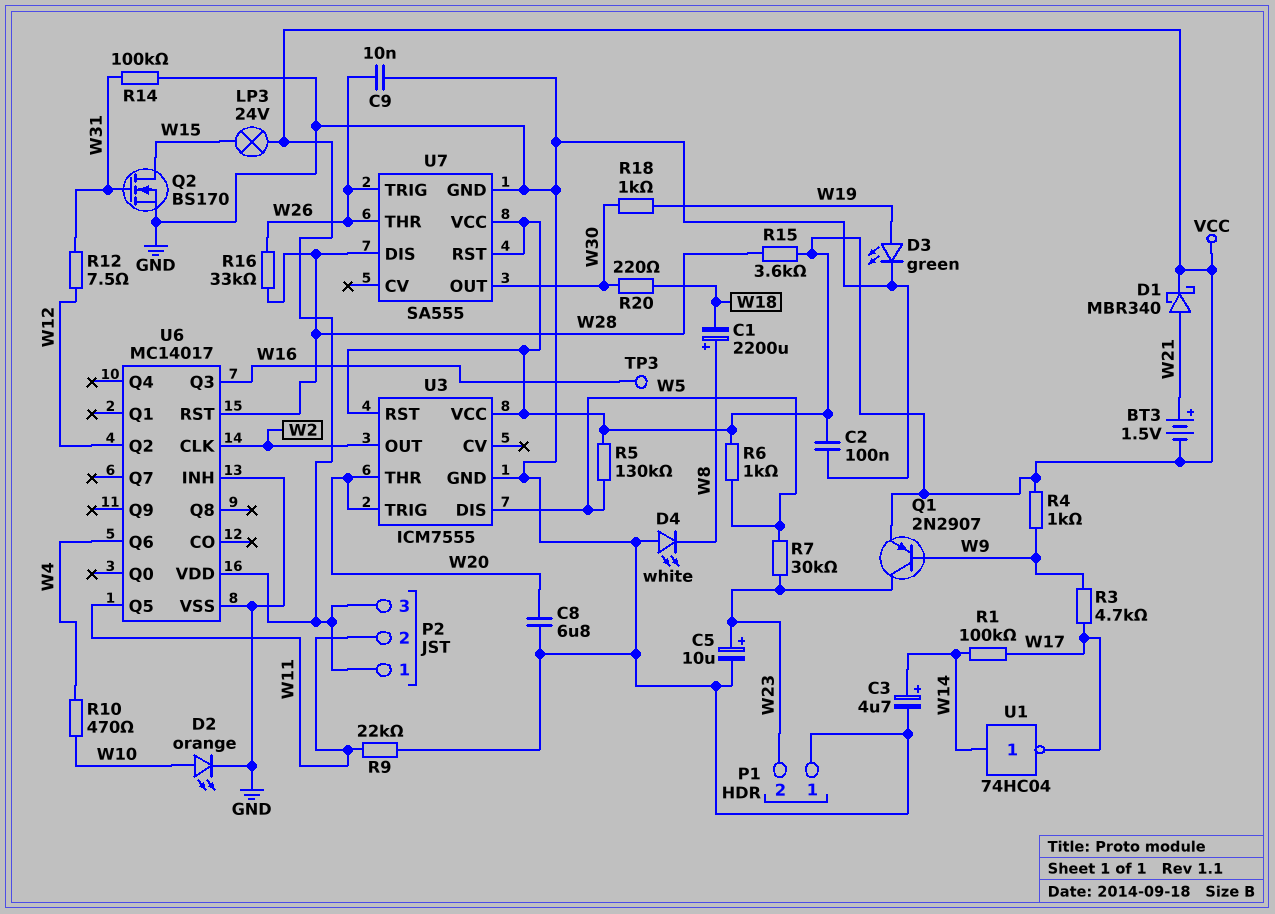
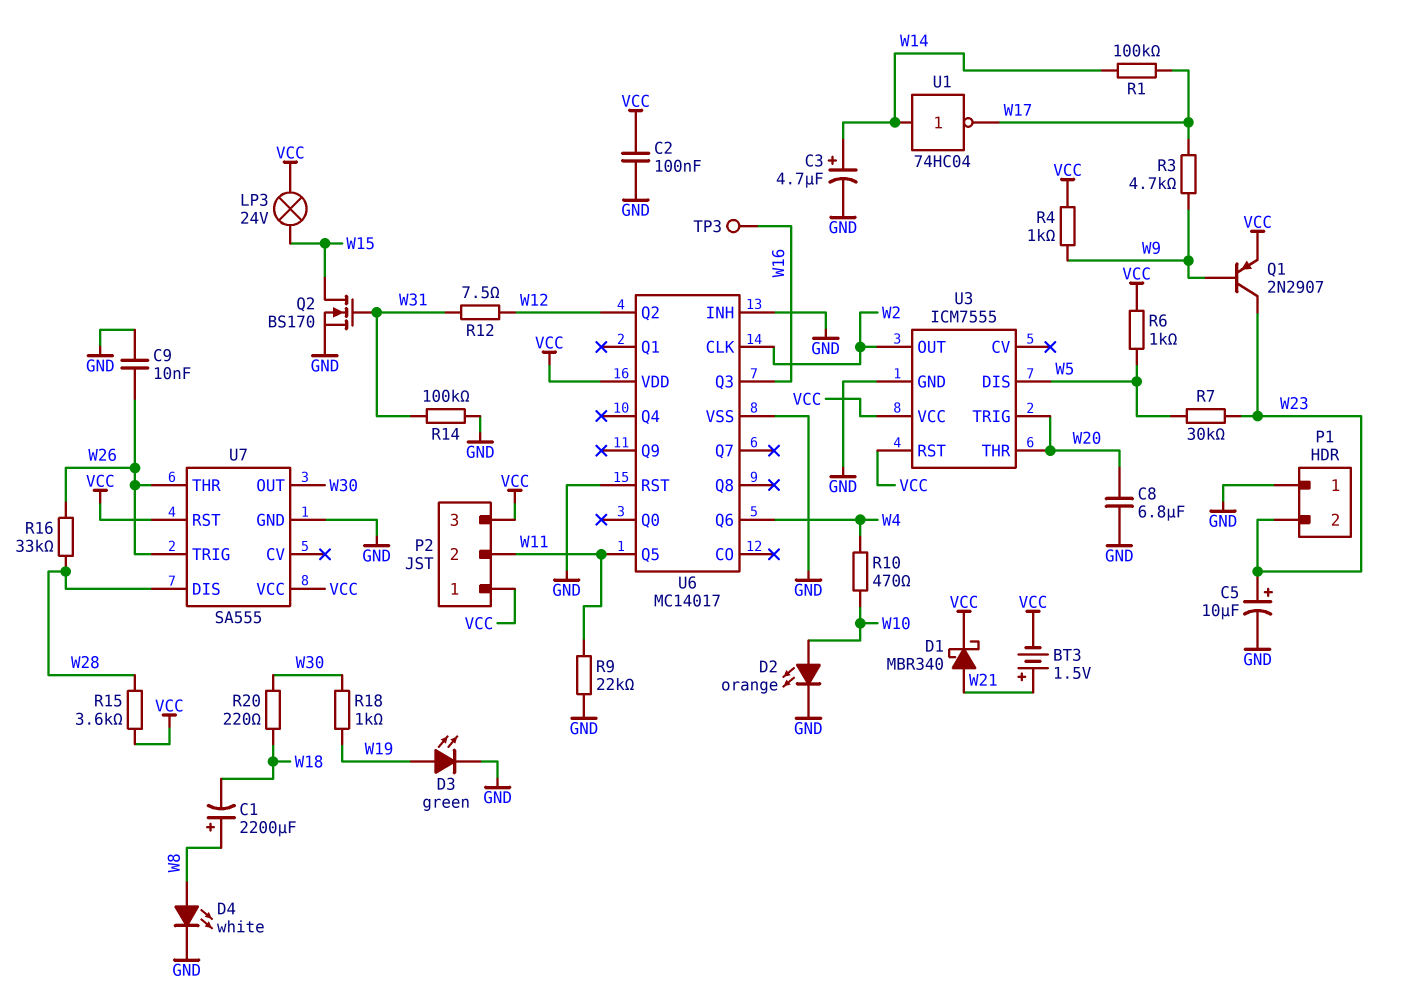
D4: LED white (A GND, K W8) -> LED white (A W8, K GND)
R5: 130k (VCC, W5) -> none
U6 pin RST: W28 -> GND

